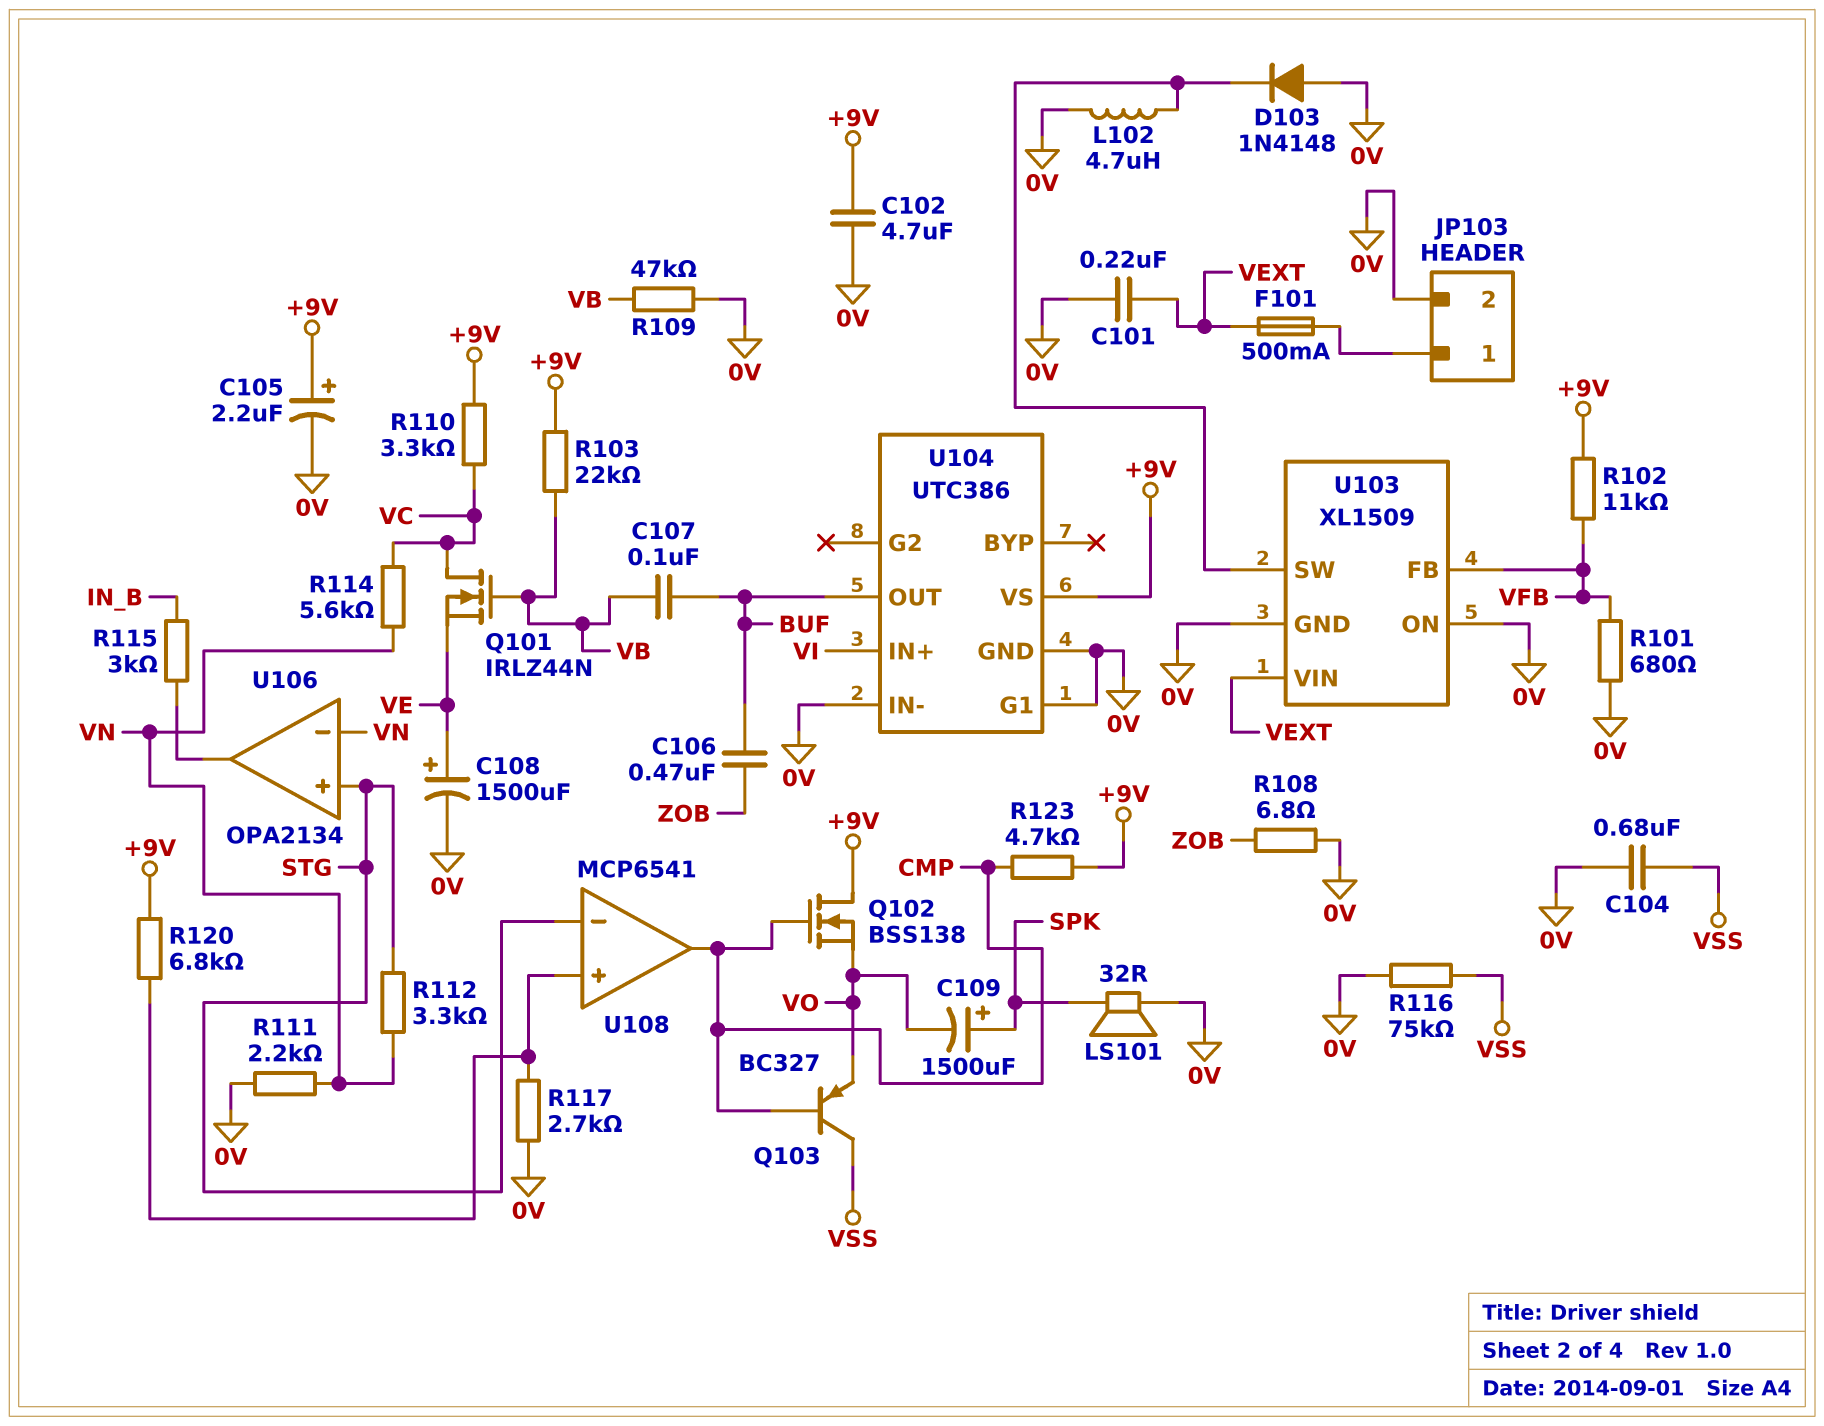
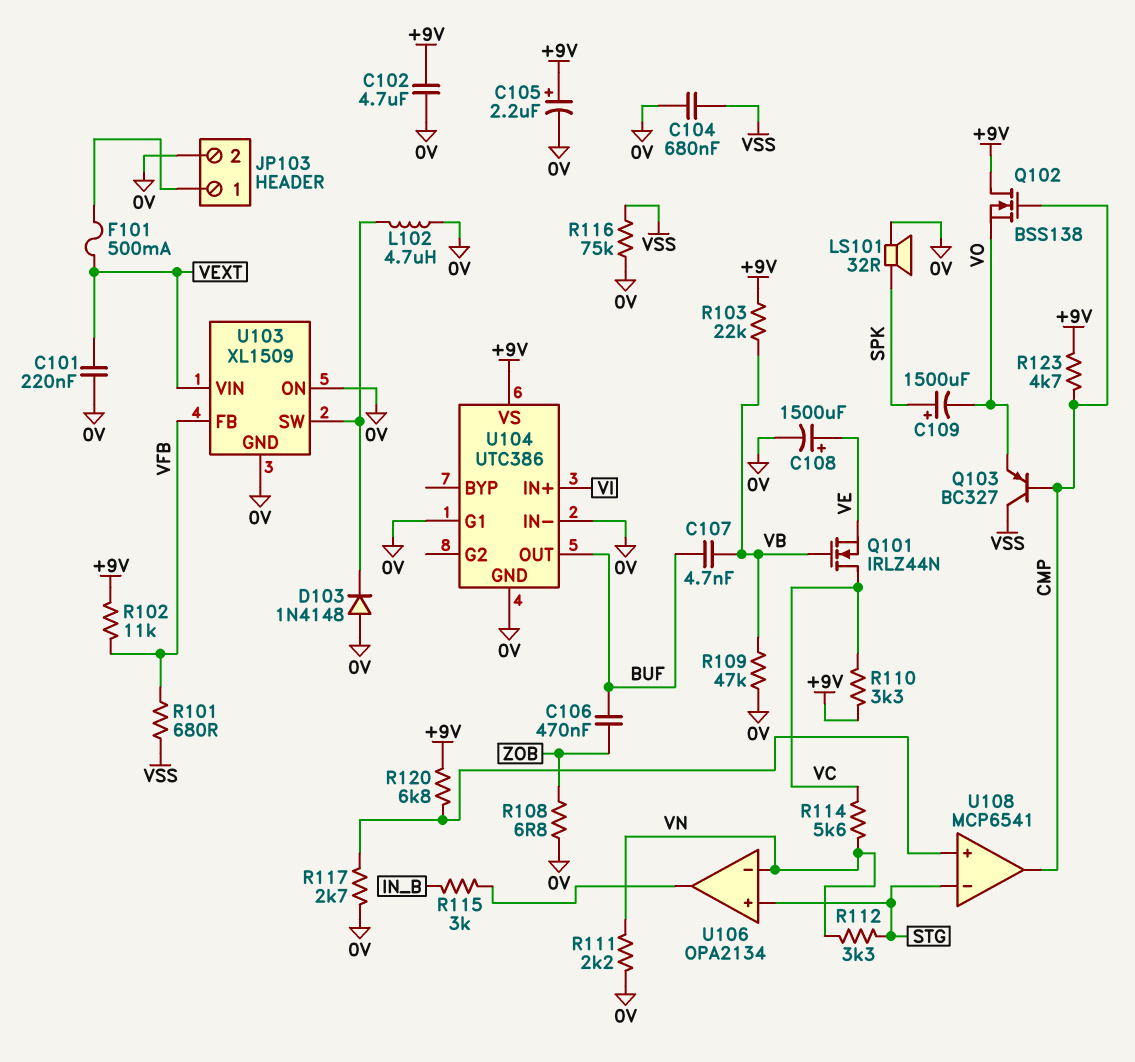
C107: 100nF (BUF, VB) -> 4.7nF (BUF, VB)
R101: 680 (0V, VFB) -> 680 (VFB, VSS)

